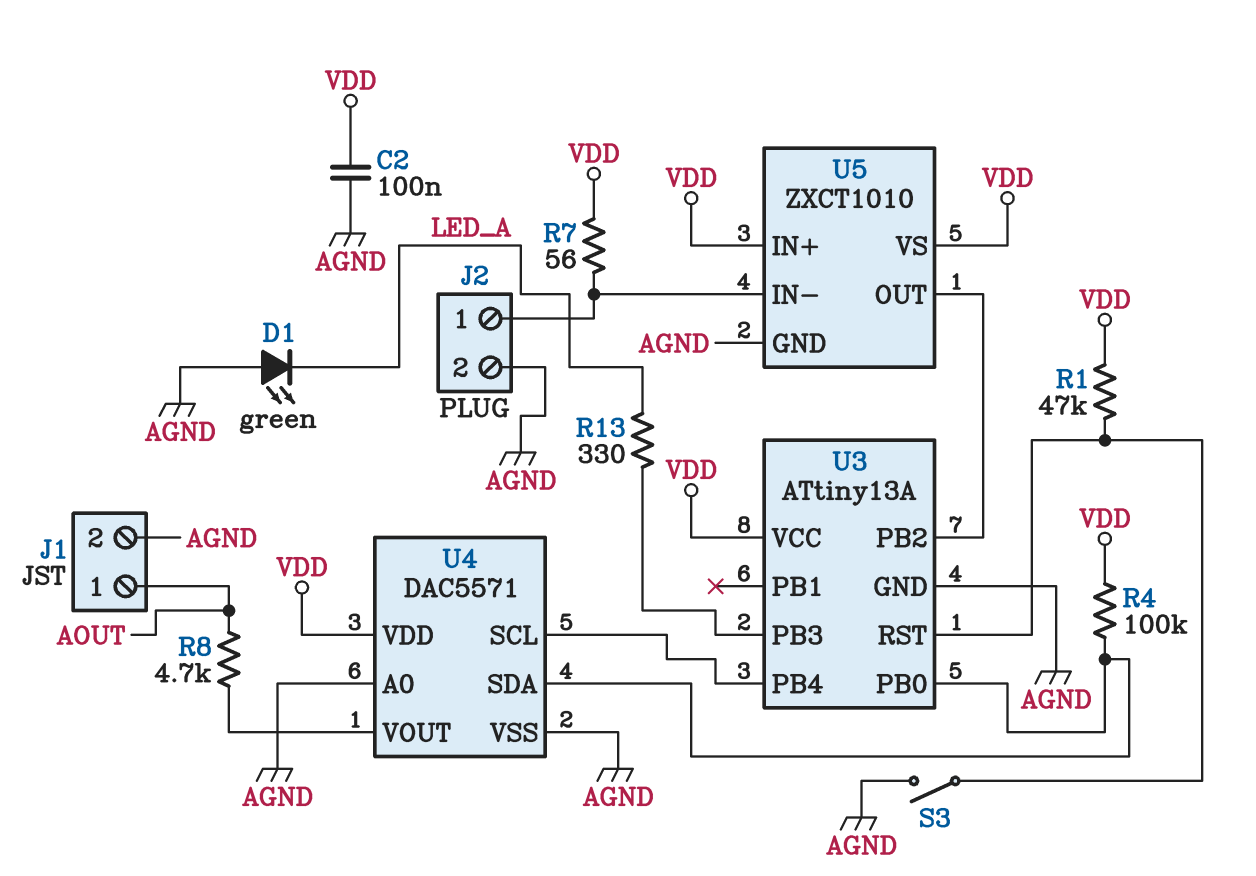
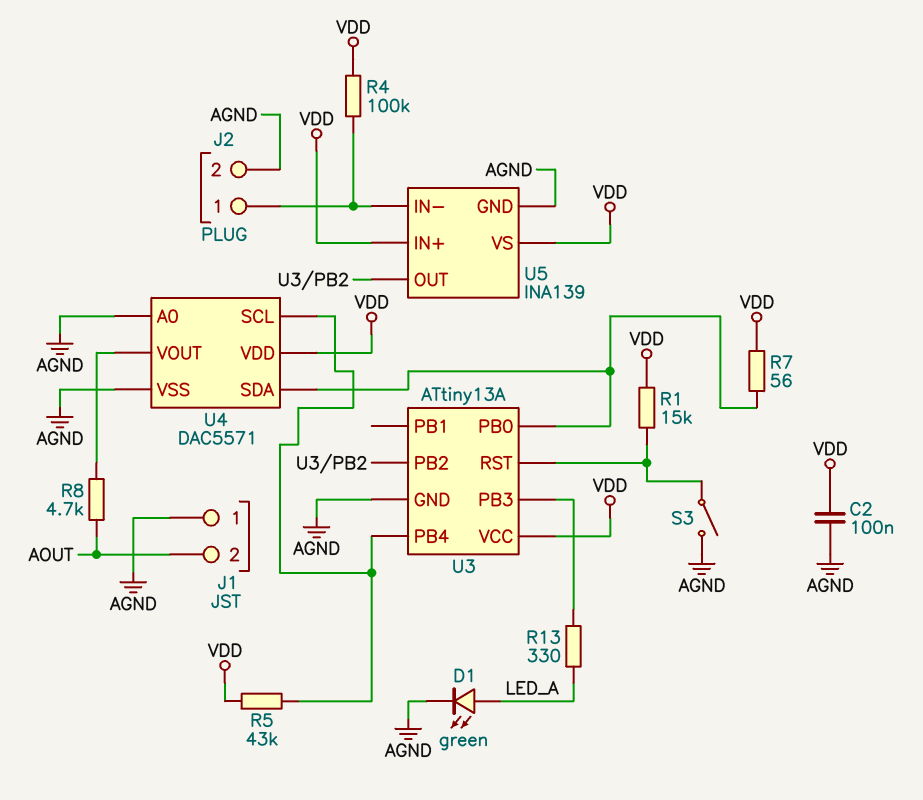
D1: LED green (A AGND, K LED_A) -> LED green (A LED_A, K AGND)
J1 pin 1: AOUT -> AGND
J1 pin 2: AGND -> AOUT
R1: 47k (U3/RST, VDD) -> 15k (U3/RST, VDD)
R4: 100k (U3/PB0, VDD) -> 100k (J2/1, VDD)
R5: none -> 43k (U3/PB4, VDD)
R7: 56 (J2/1, VDD) -> 56 (U3/PB0, VDD)
U5: ZXCT1010 -> INA139

